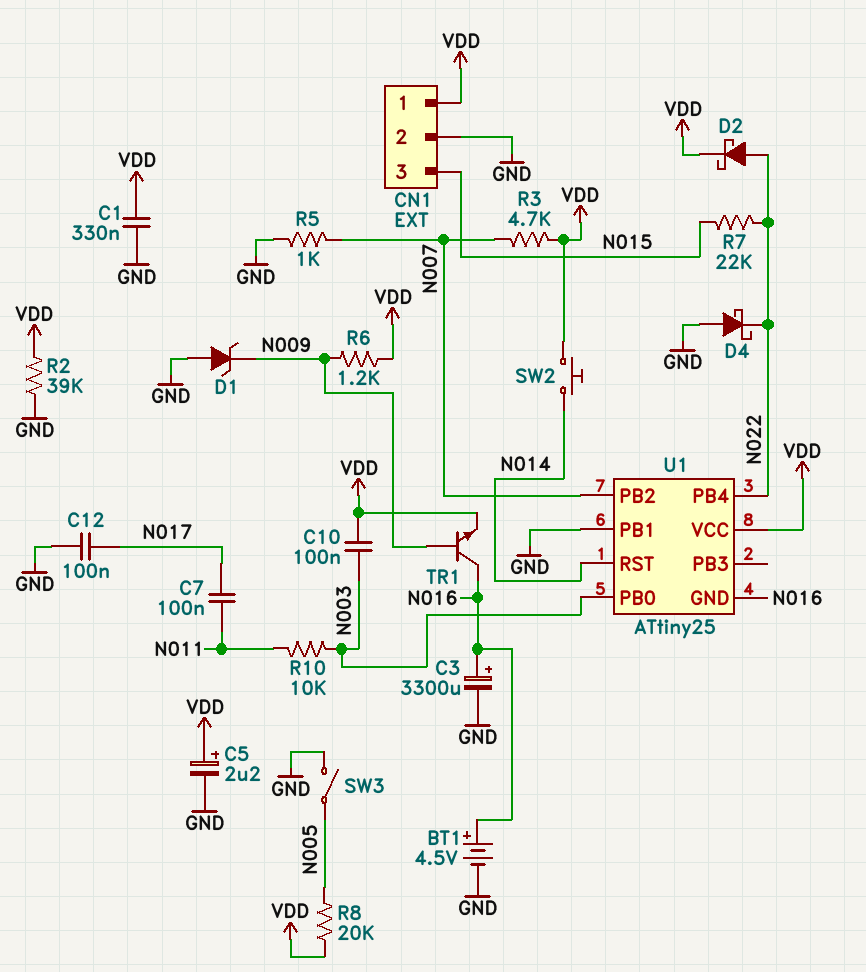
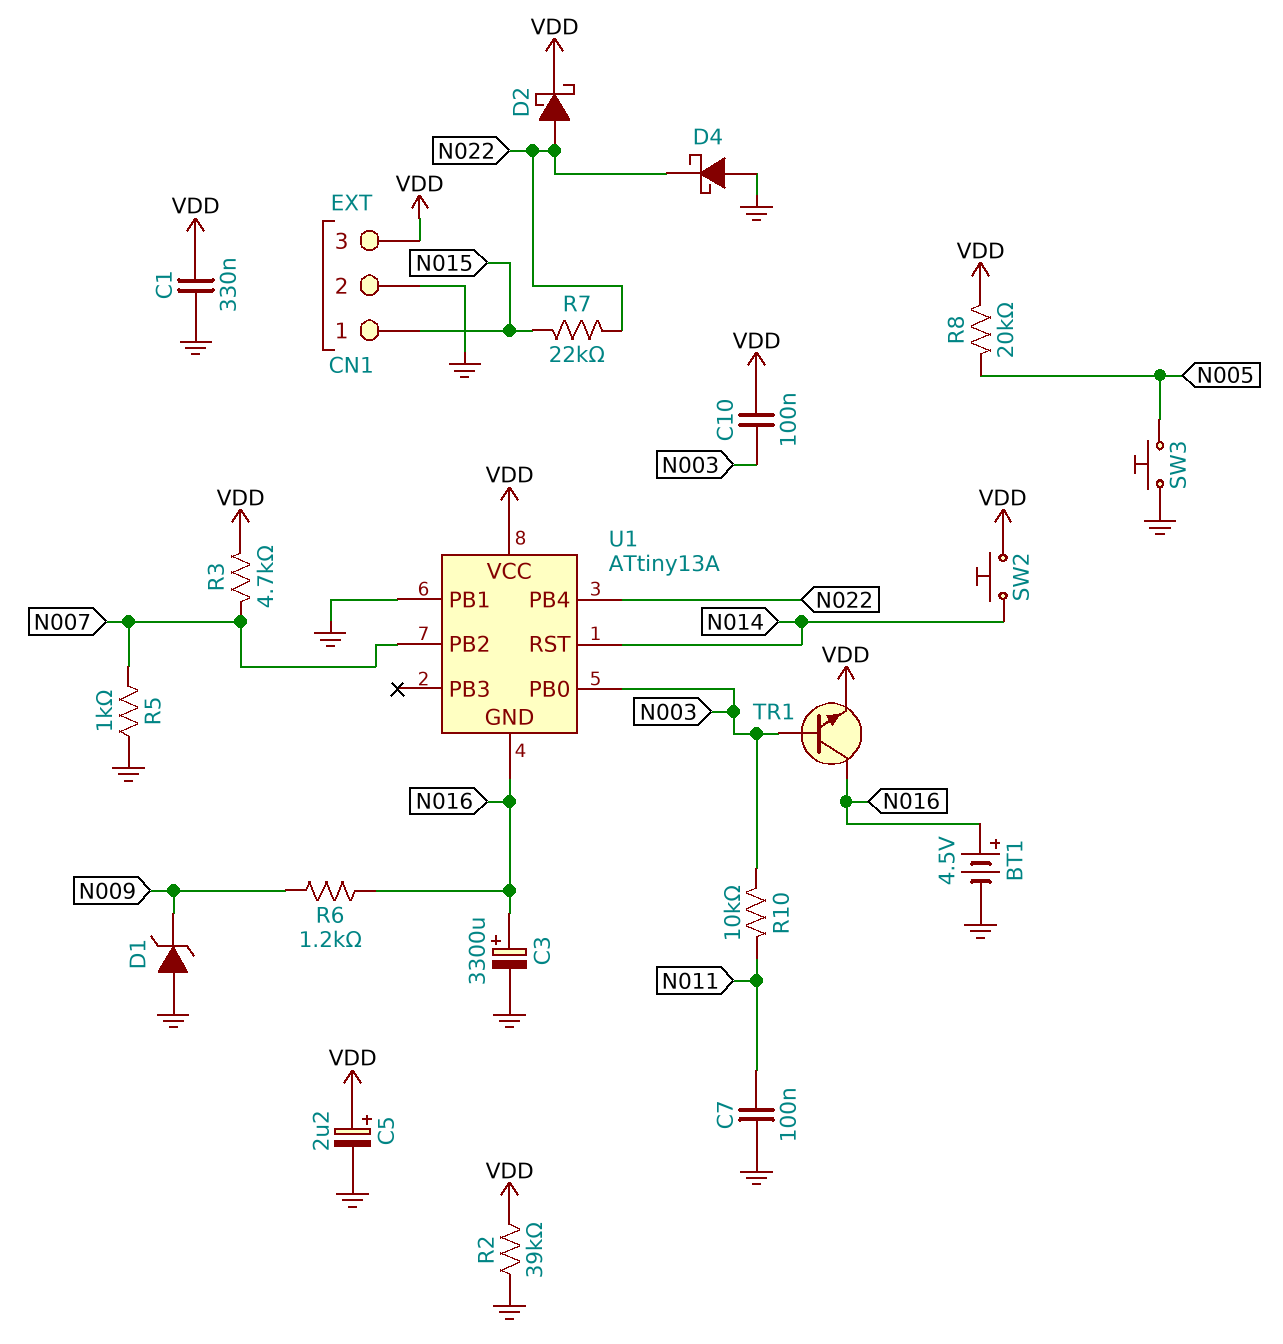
C7: 100nF (N011, N017) -> 100nF (GND, N011)
C12: 100nF (GND, N017) -> none
CN1 pin 1: VDD -> N015
CN1 pin 3: N015 -> VDD
R6: 1.2k (N009, VDD) -> 1.2k (N009, N016)
SW3: switch (GND, N005) -> button (GND, N005)
TR1: NPN (B N009, C N016, E VDD) -> NPN (B N003, C N016, E VDD)
U1: ATtiny25 -> ATtiny13A

